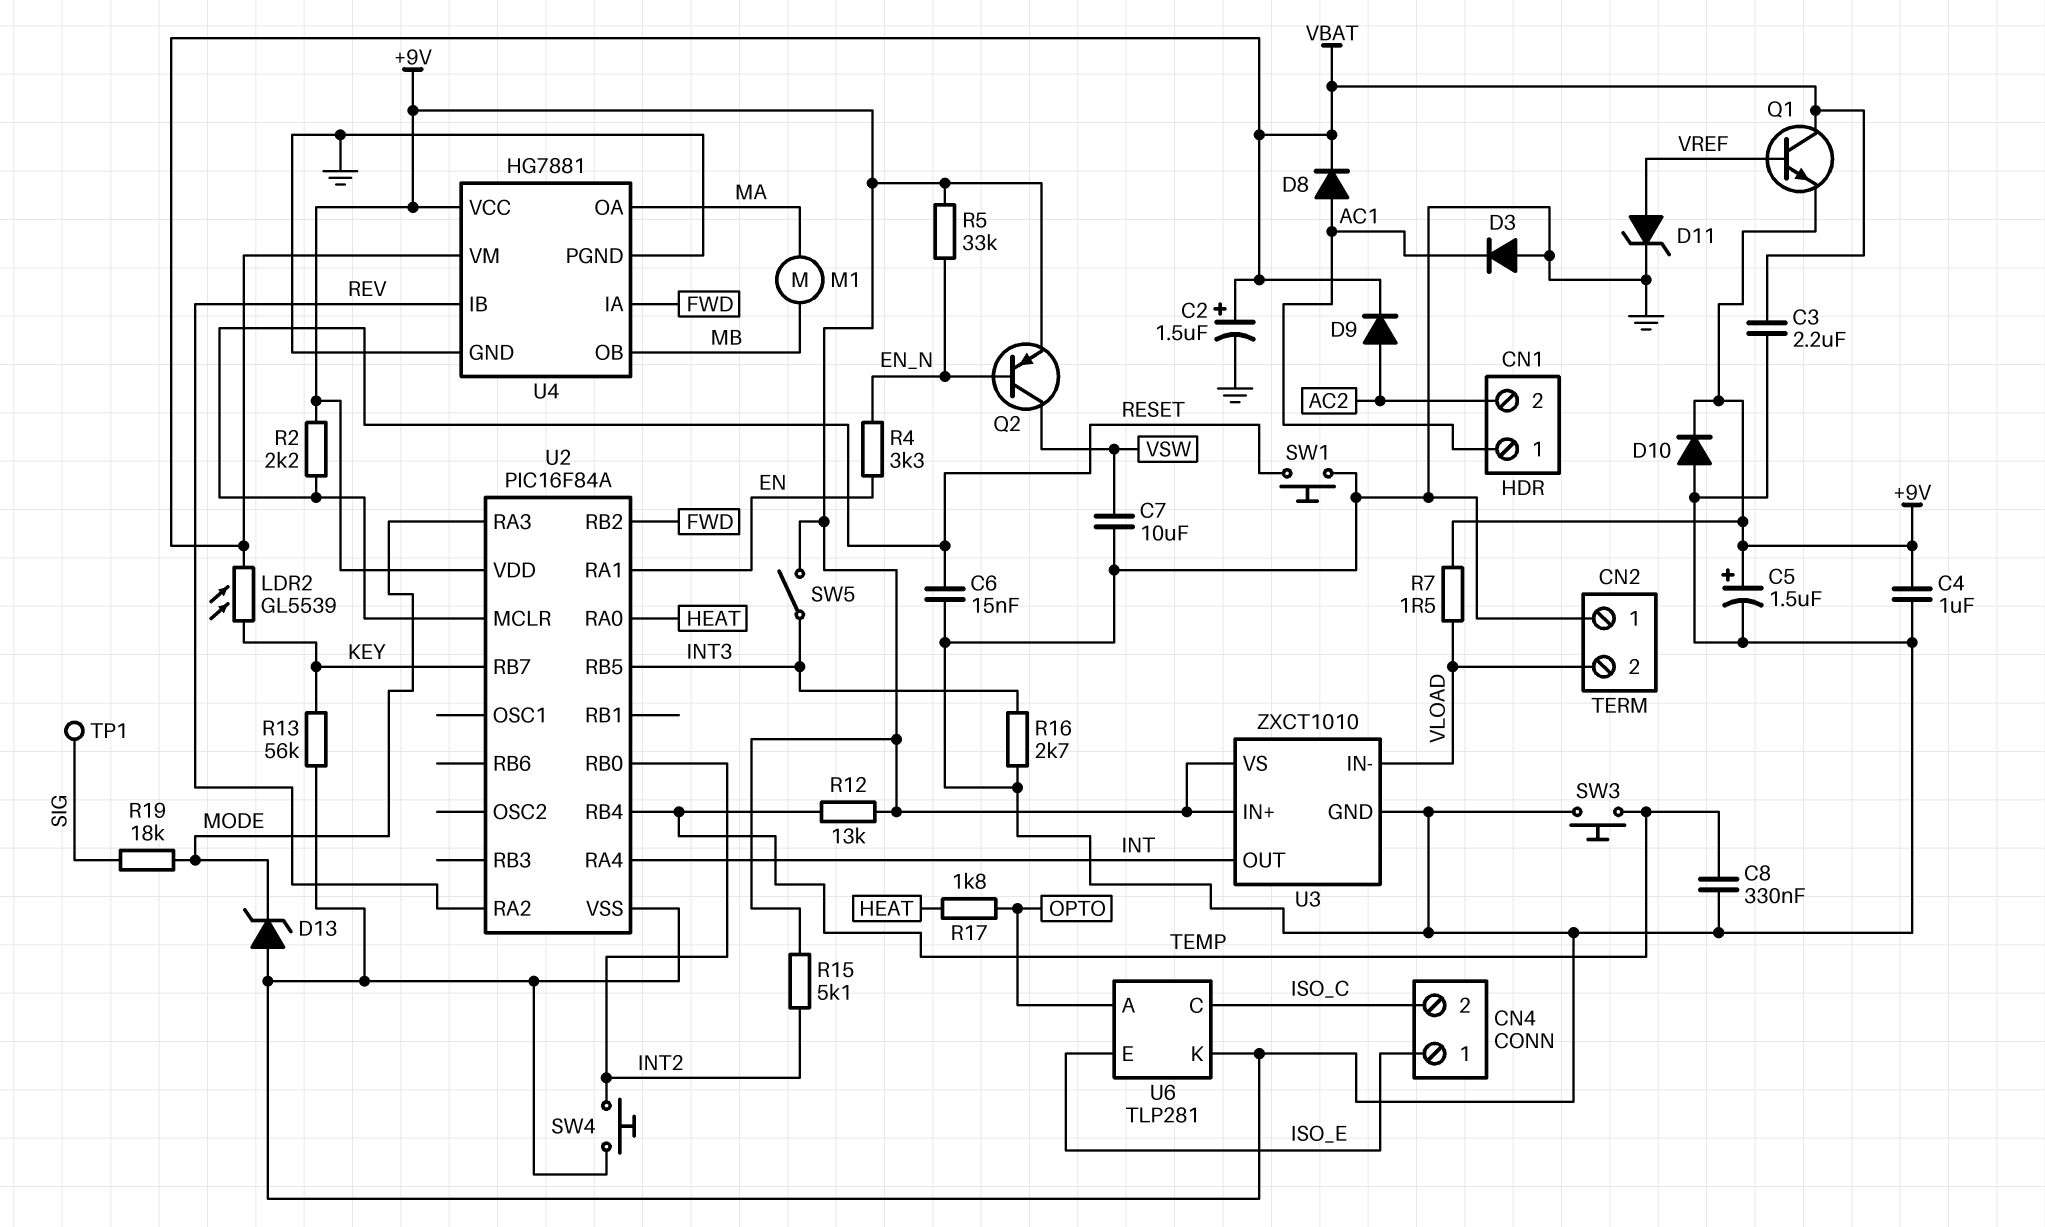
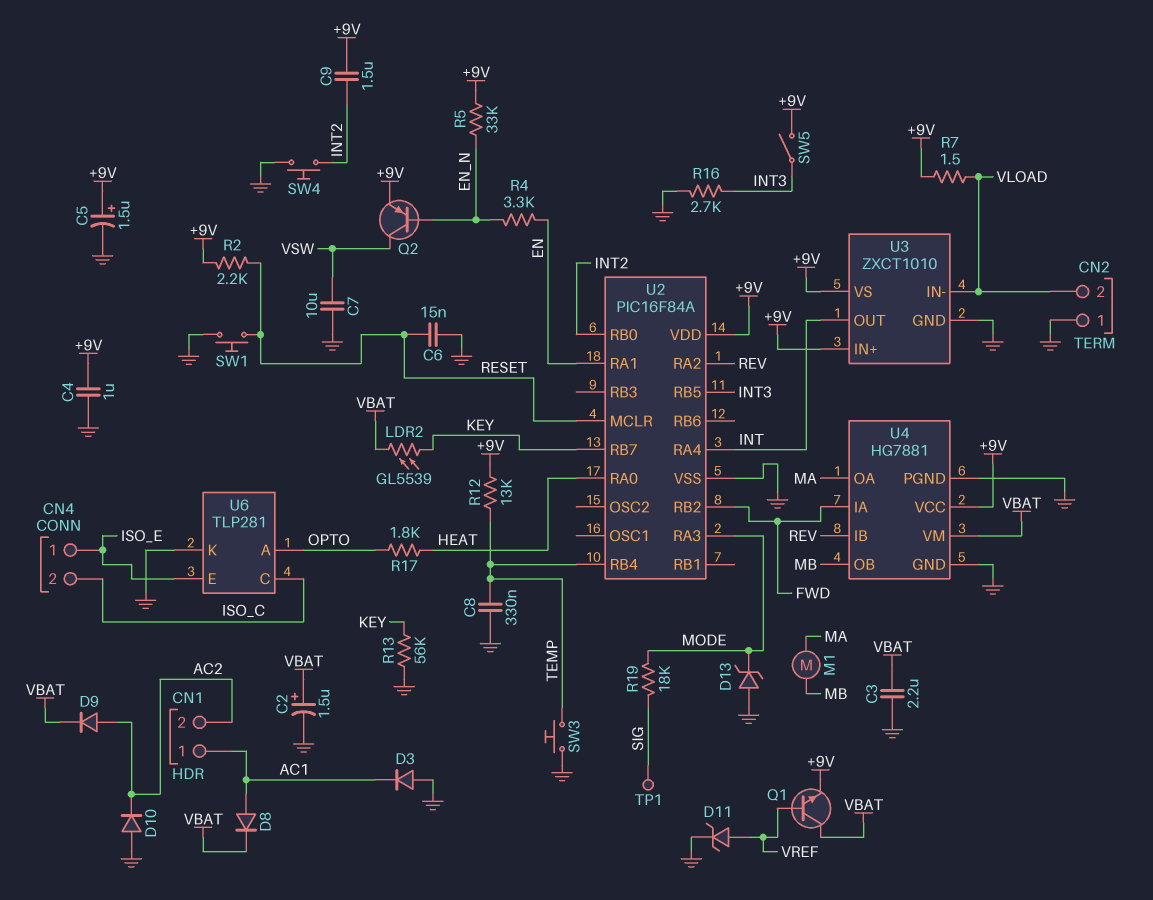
C9: none -> 1.5uF (+9V, INT2)
D10: diode (A GND, K +9V) -> diode (A GND, K AC2)
R15: 5.1k (+9V, INT2) -> none

